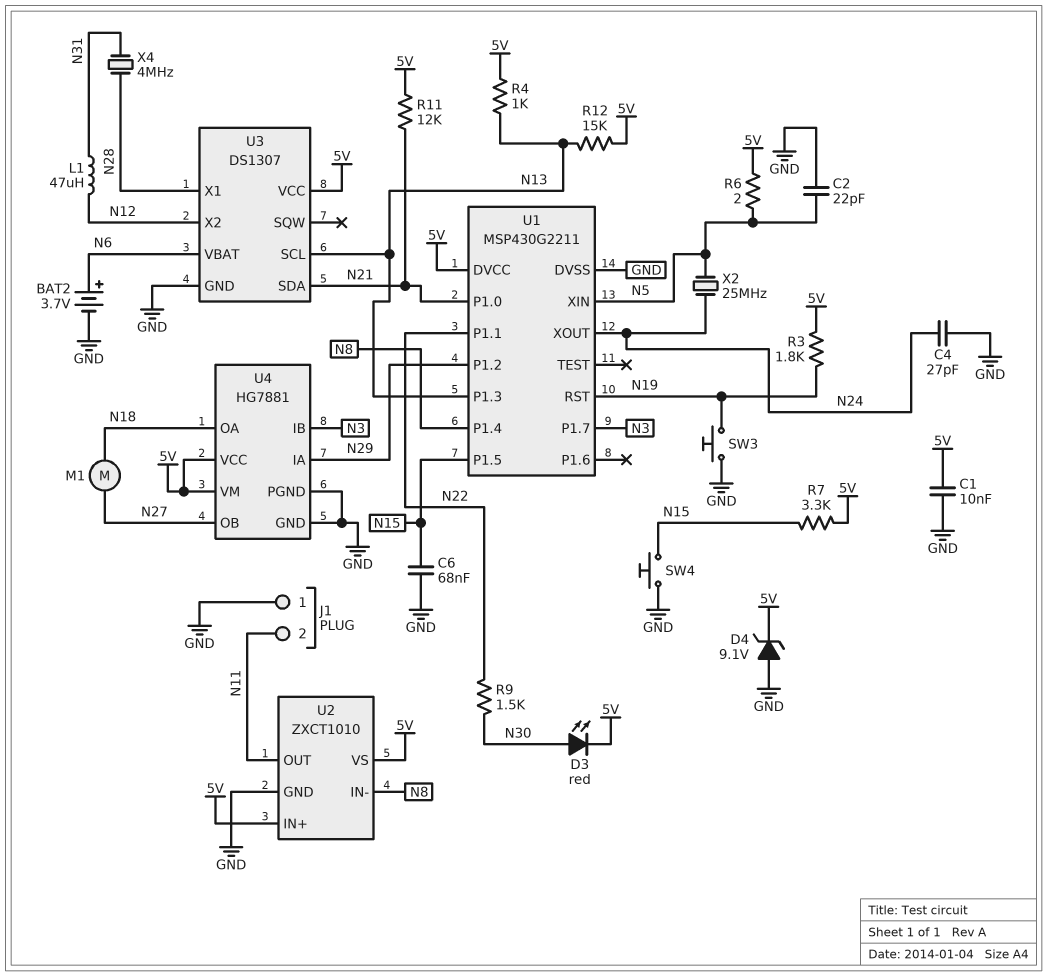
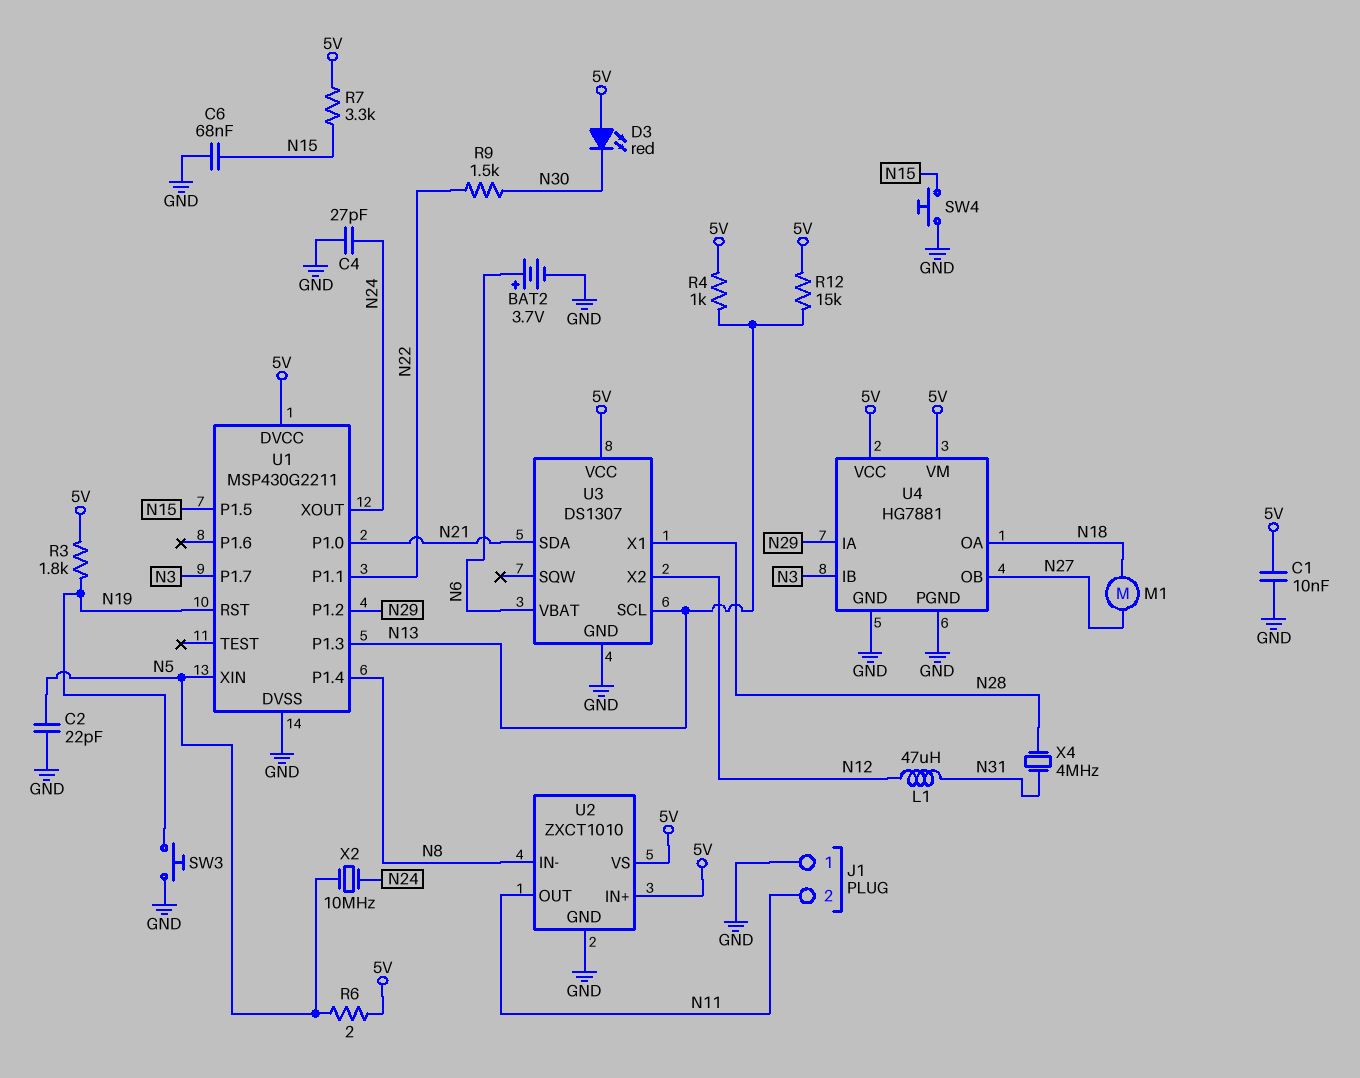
D3: LED red (A N30, K 5V) -> LED red (A 5V, K N30)
D4: zener 9.1V (A GND, K 5V) -> none
R11: 12k (5V, N21) -> none
X2: 25MHz (N5, N24) -> 10MHz (N5, N24)

